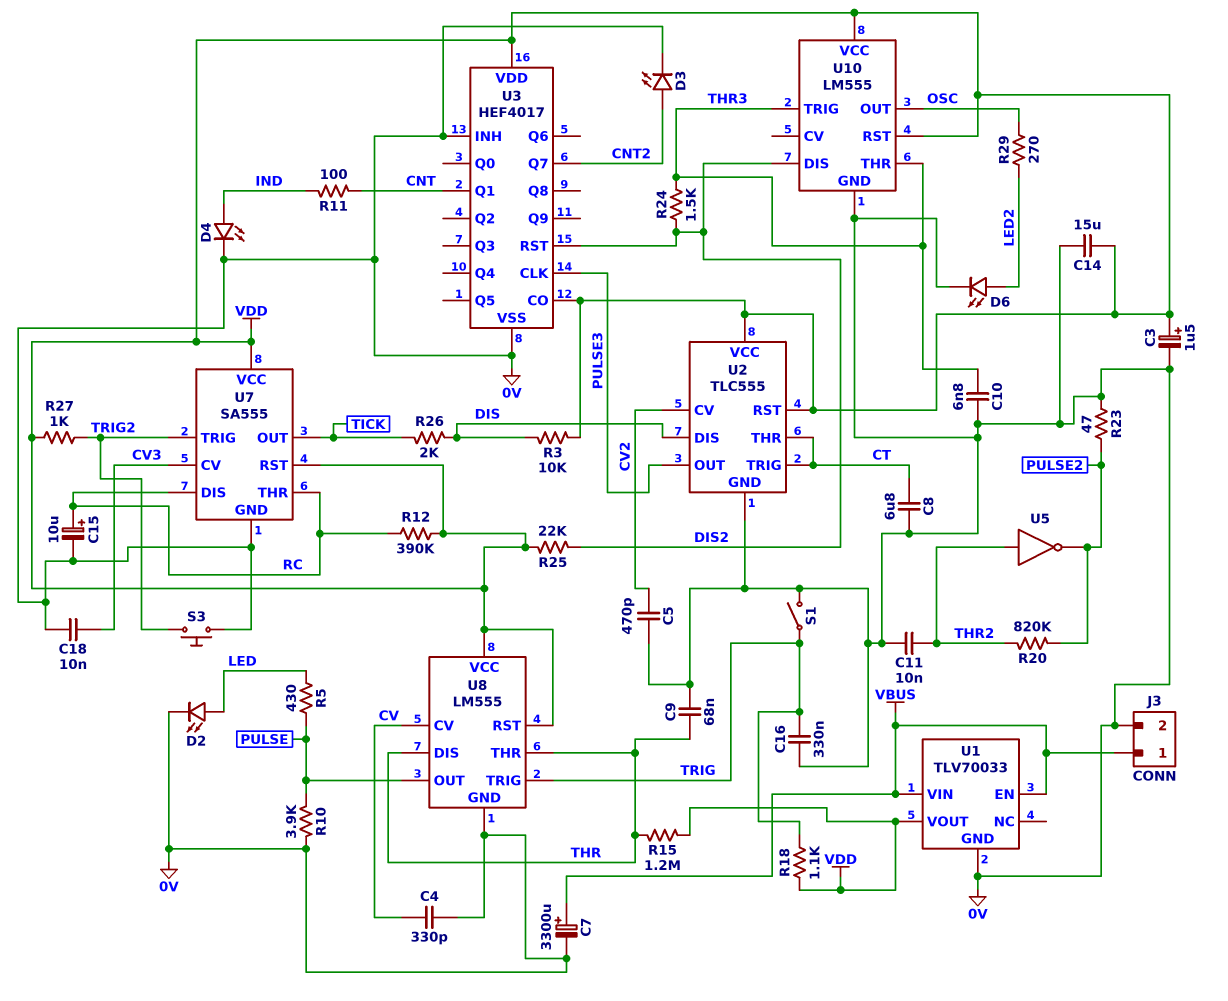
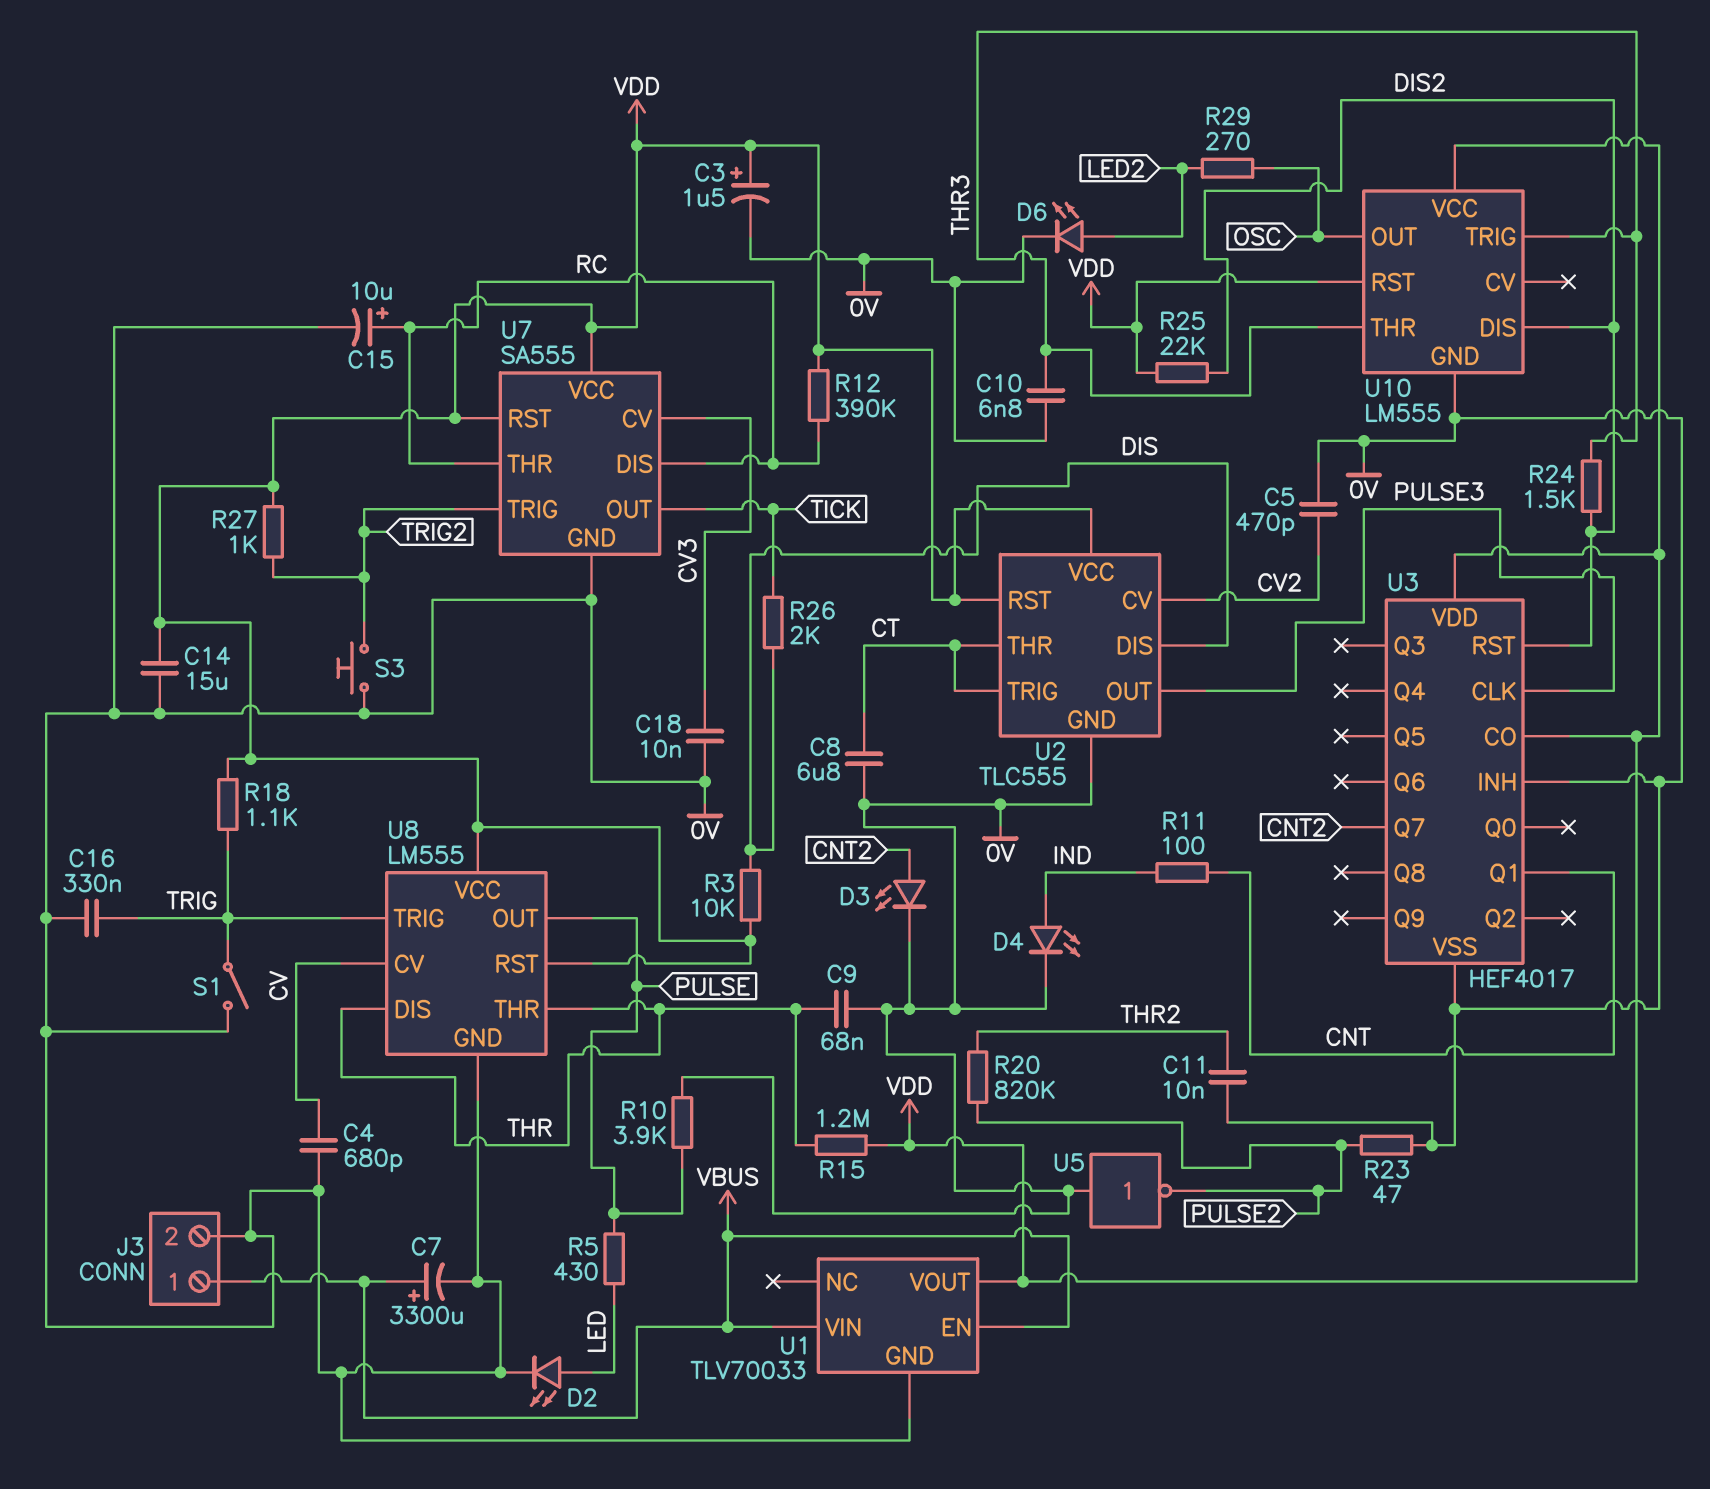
C4: 330pF (0V, CV) -> 680pF (0V, CV)
U5: NOT (in THR2, out PULSE2) -> NOT (in 0V, out PULSE2)

